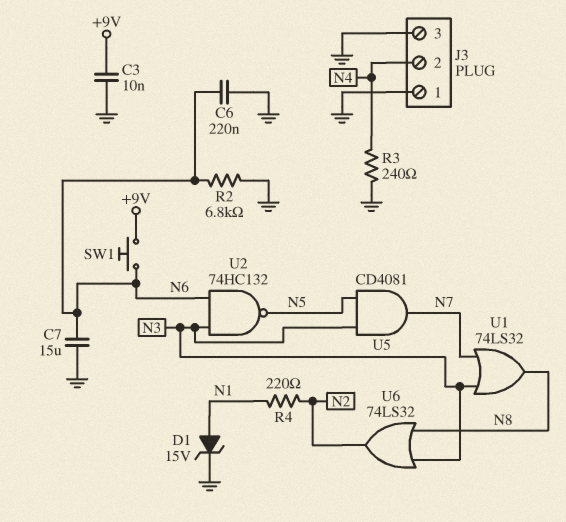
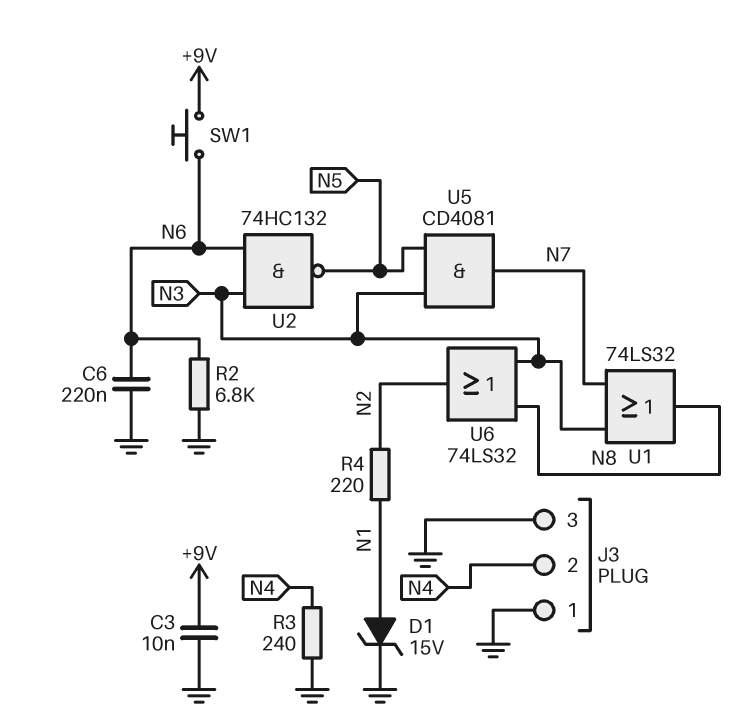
C7: 15uF (GND, N6) -> none

